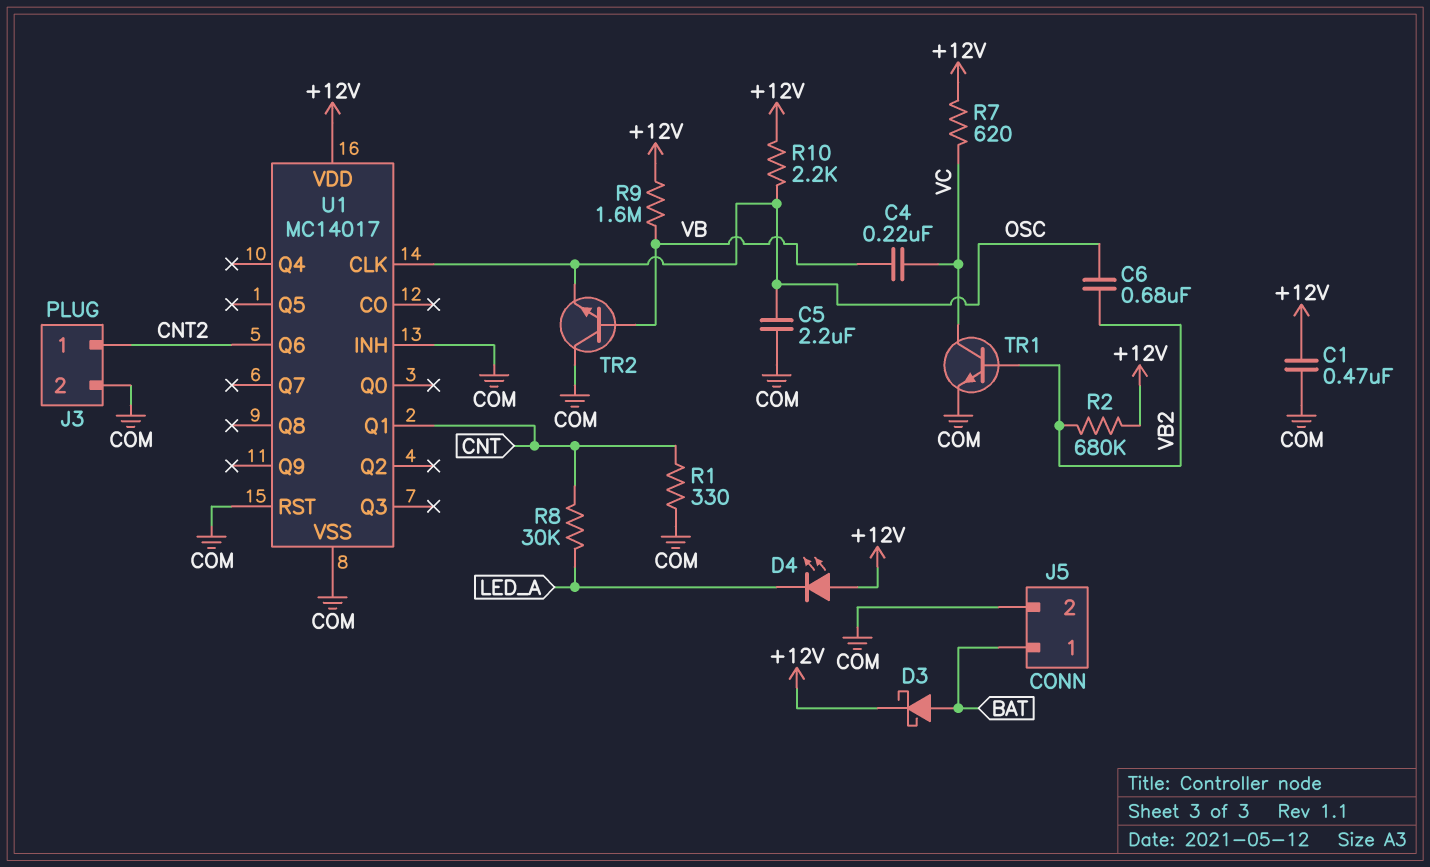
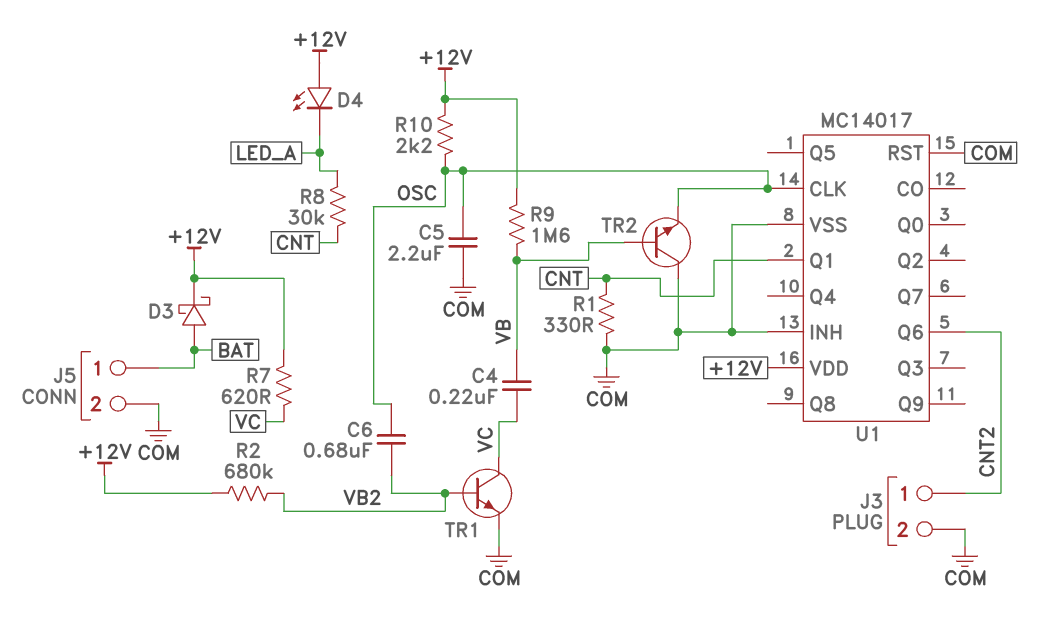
C1: 470nF (+12V, COM) -> none

